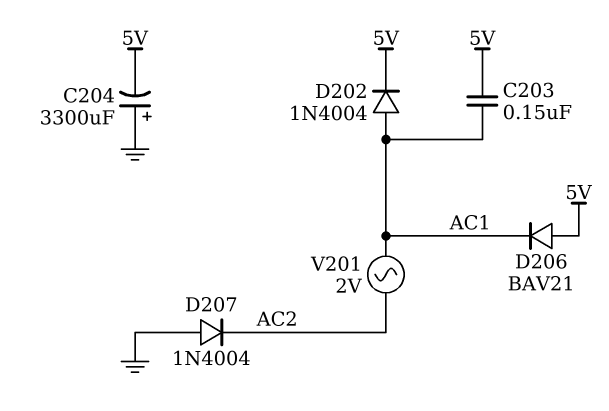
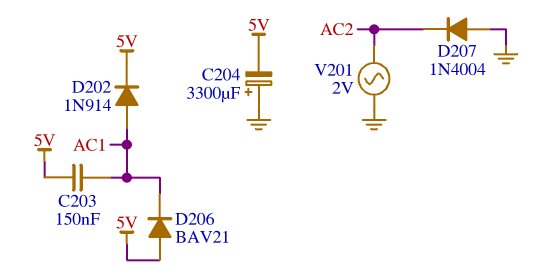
D202: diode 1N4004 (A AC1, K 5V) -> diode 1N914 (A AC1, K 5V)
V201: AC 2V (AC1, AC2) -> AC 2V (AC2, GND)

